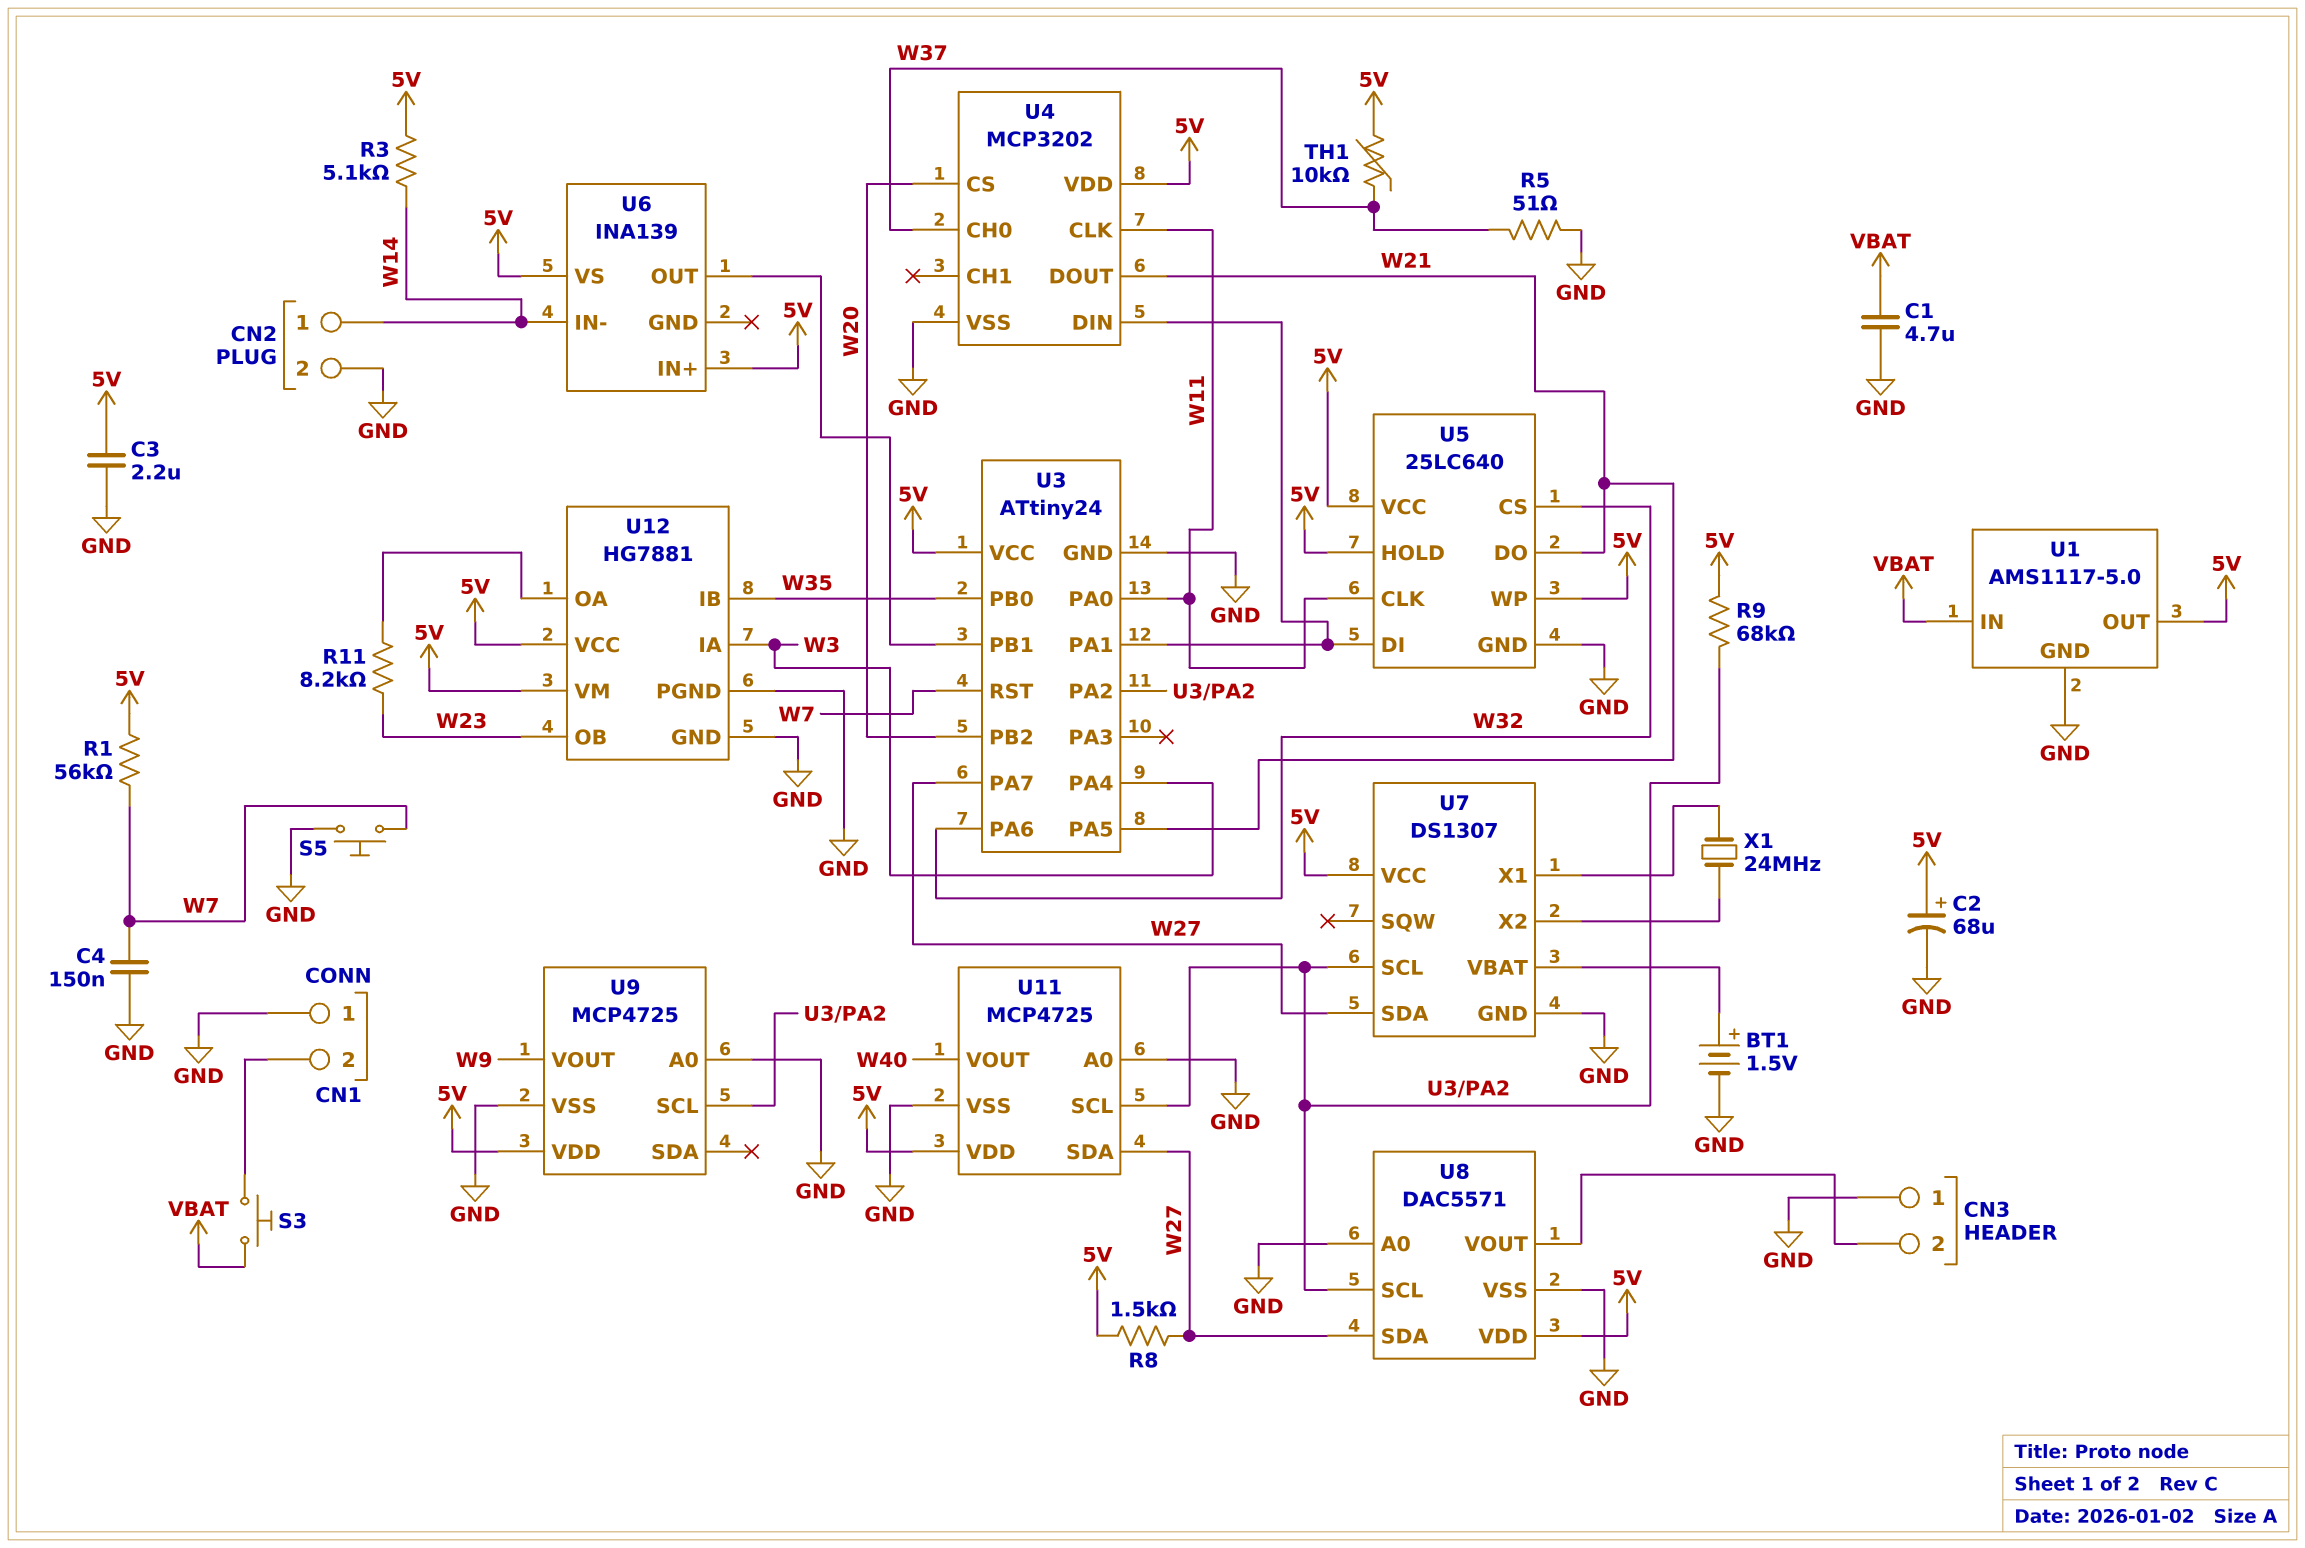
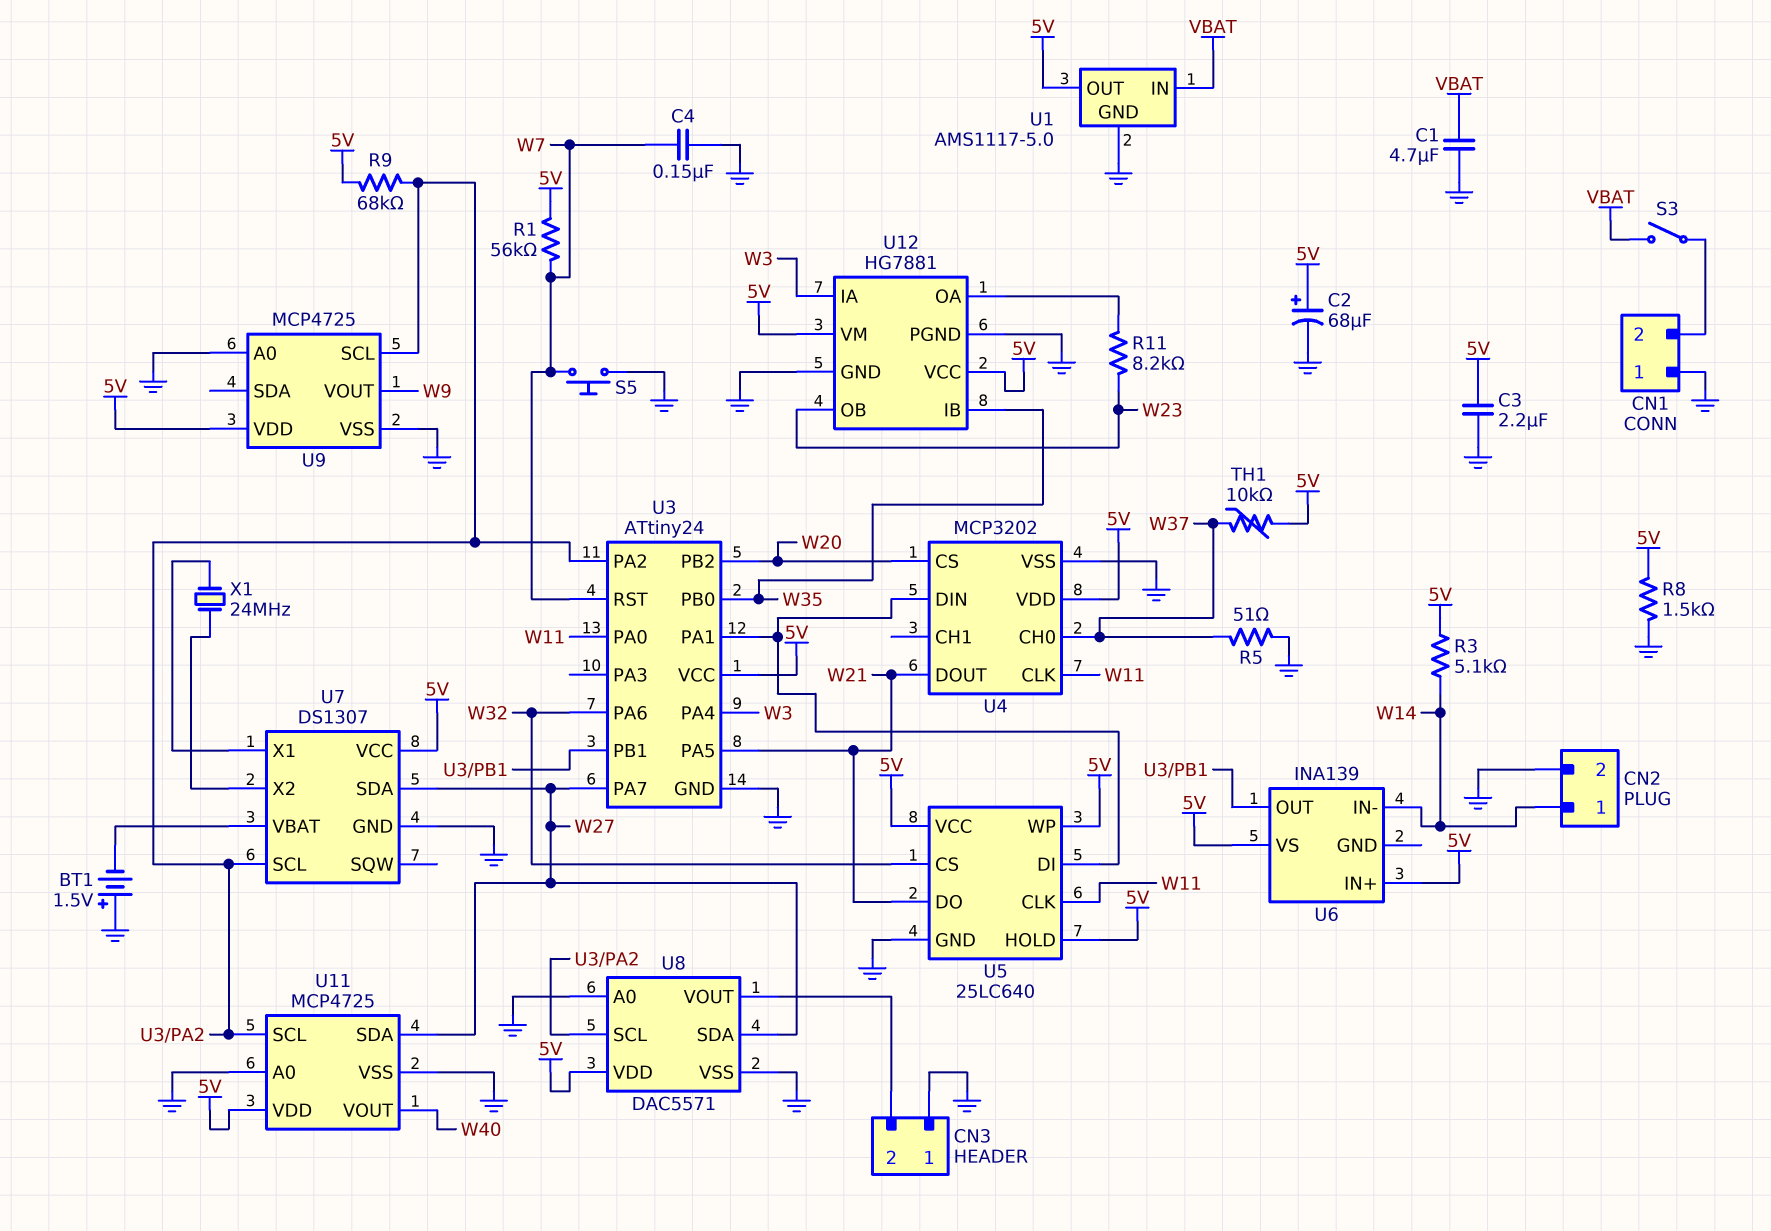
BT1: 1.5V (plus U7/VBAT, minus GND) -> 1.5V (plus GND, minus U7/VBAT)
R8: 1.5k (5V, W27) -> 1.5k (5V, GND)
S3: button (CN1/2, VBAT) -> switch (CN1/2, VBAT)

